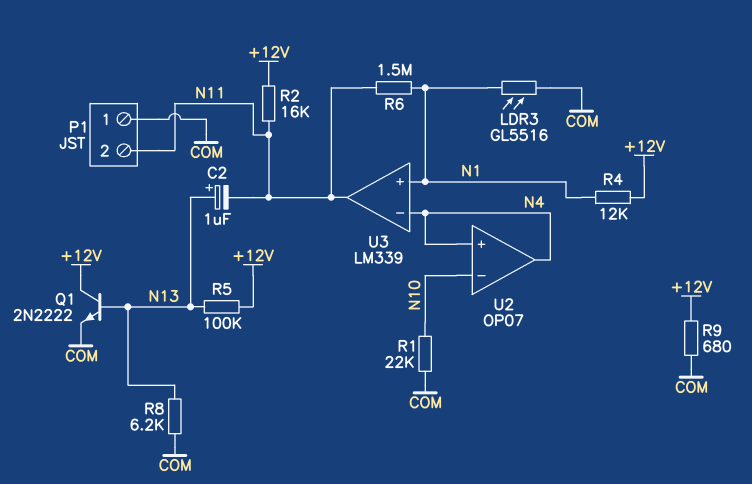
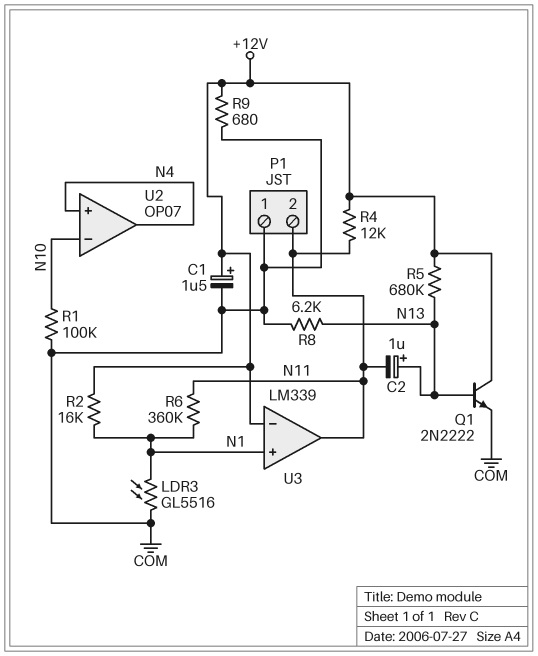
C1: none -> 1.5uF (plus +12V, minus COM)
R1: 22k (COM, N10) -> 100k (COM, N10)
R2: 16k (+12V, N11) -> 16k (+12V, N1)
R4: 12k (+12V, N1) -> 12k (+12V, N11)
R5: 100k (+12V, N13) -> 680k (+12V, N13)
R6: 1.5M (N1, N11) -> 360k (N1, N11)
U3 pin in-: N4 -> +12V

